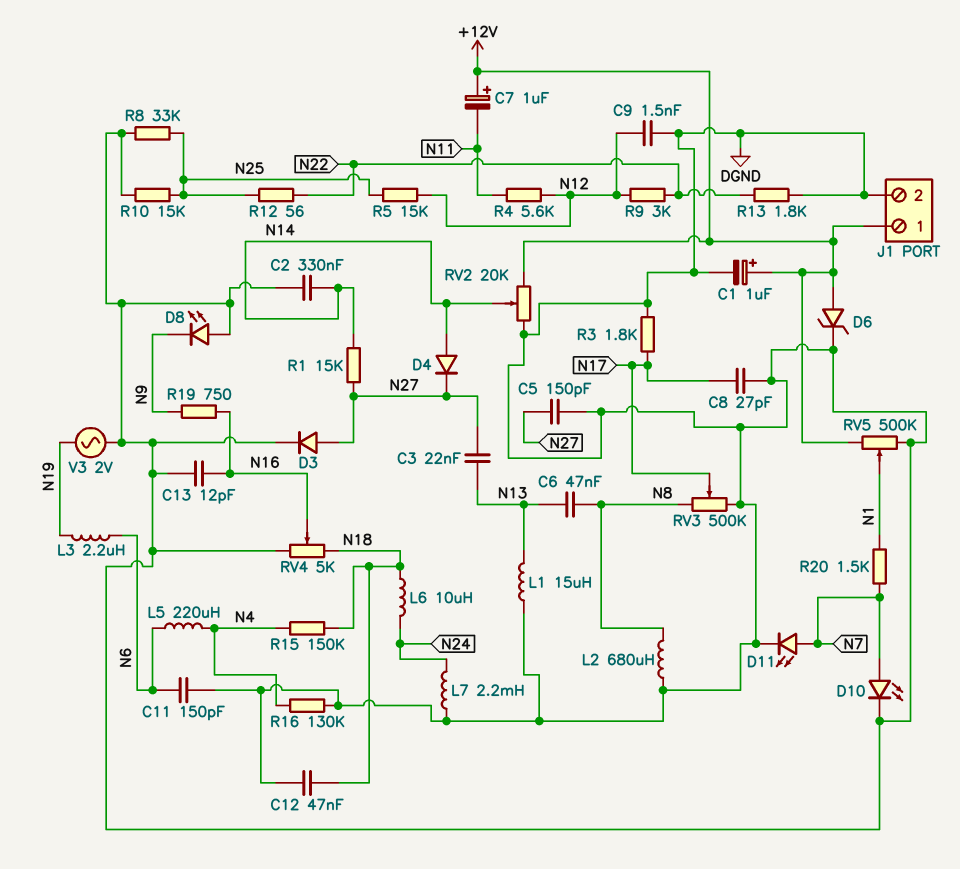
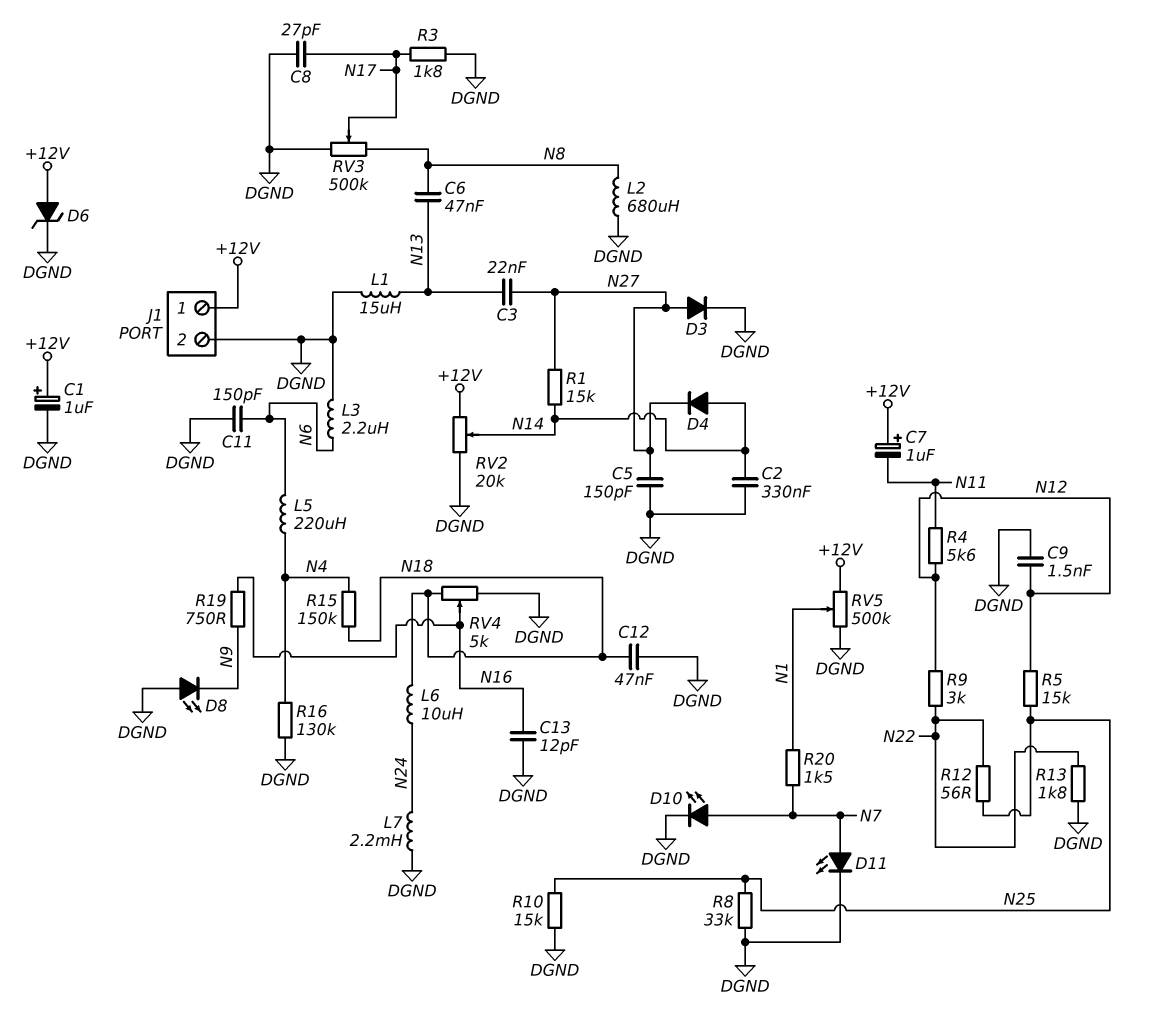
L3: 2.2uH (N6, N19) -> 2.2uH (DGND, N6)
V3: AC 2V (DGND, N19) -> none

